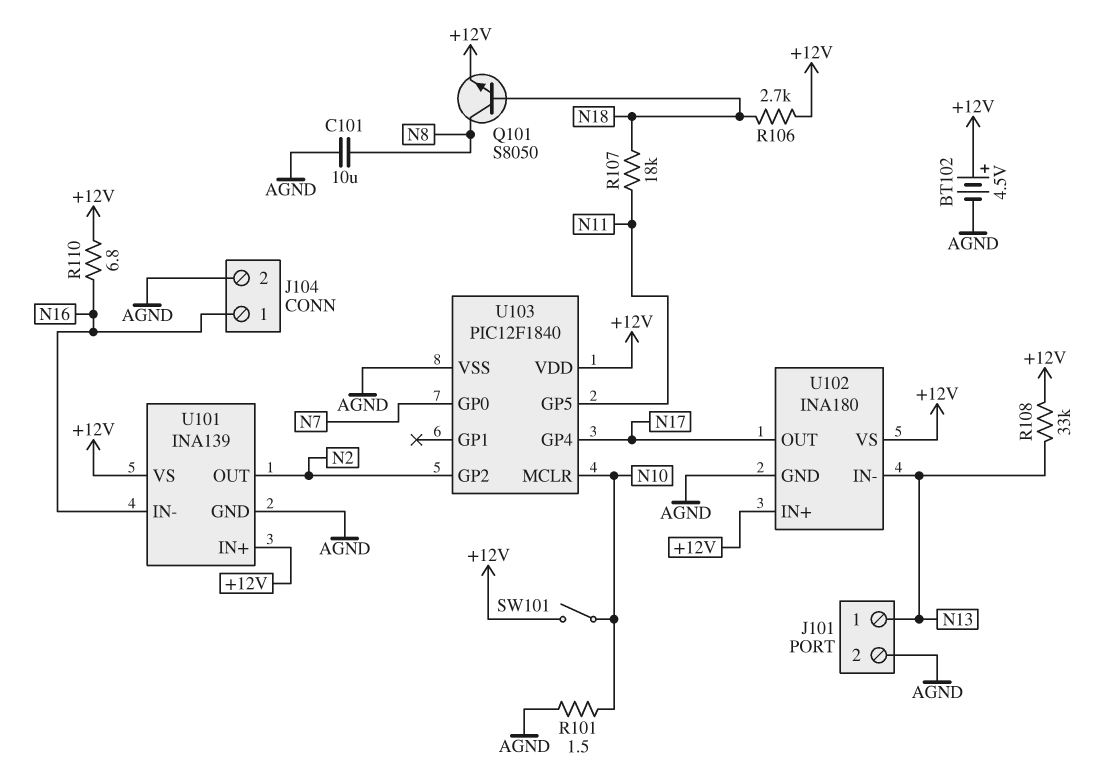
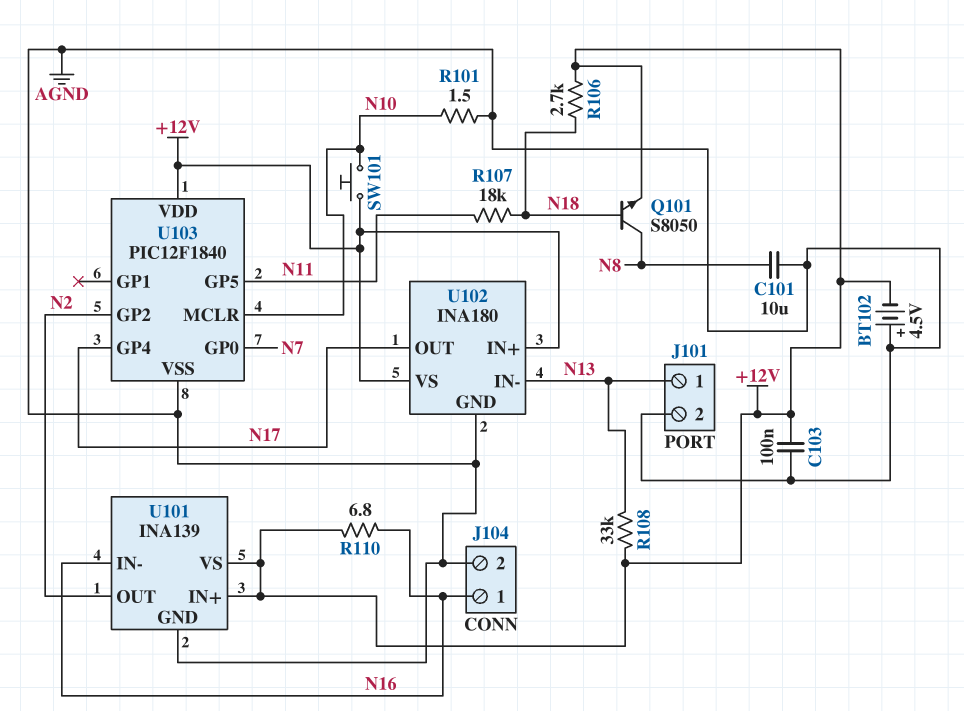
BT102: 4.5V (plus +12V, minus AGND) -> 4.5V (plus AGND, minus +12V)
C103: none -> 100nF (+12V, AGND)
SW101: switch (+12V, N10) -> button (+12V, N10)

